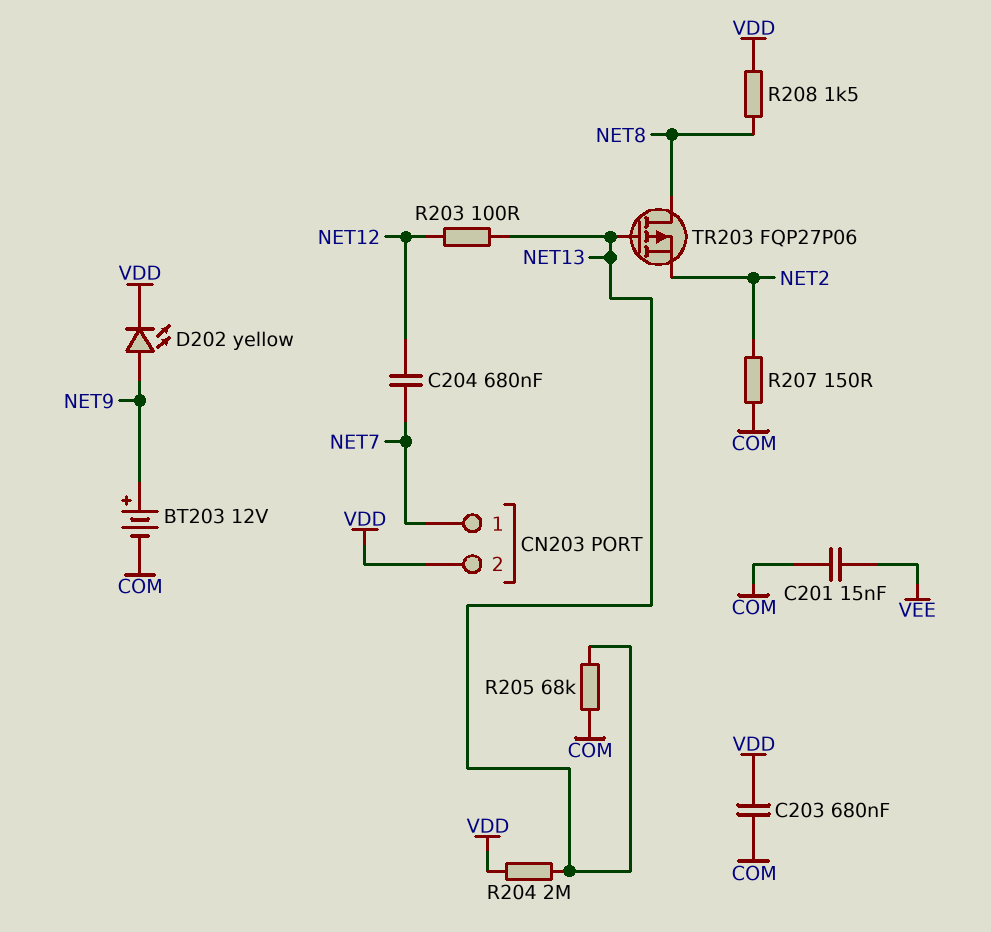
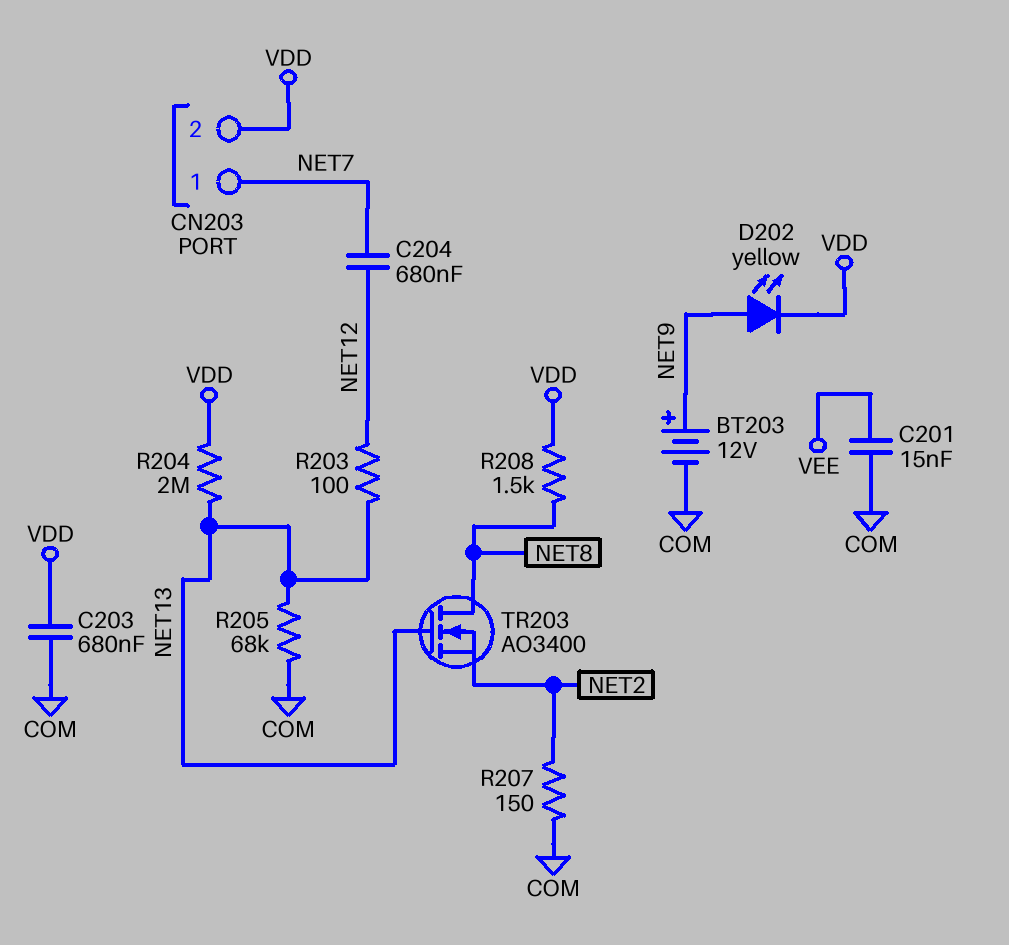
TR203: PMOS FQP27P06 (G NET13, D NET8, S NET2) -> NMOS AO3400 (G NET13, D NET8, S NET2)

